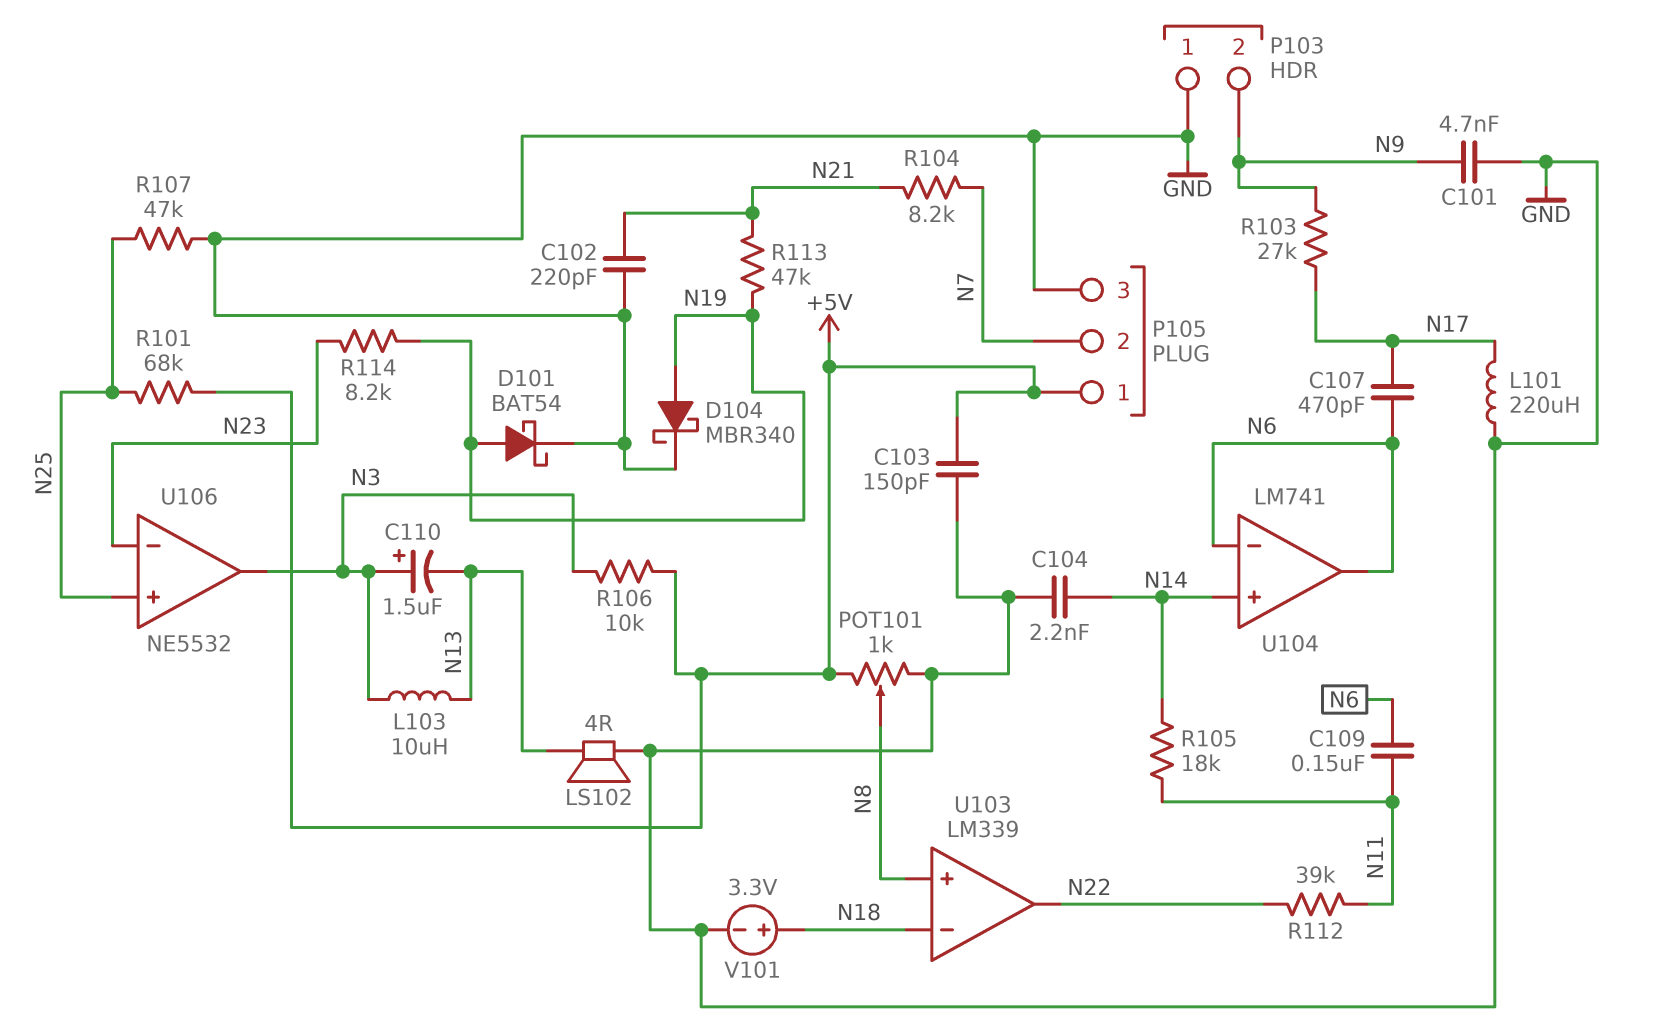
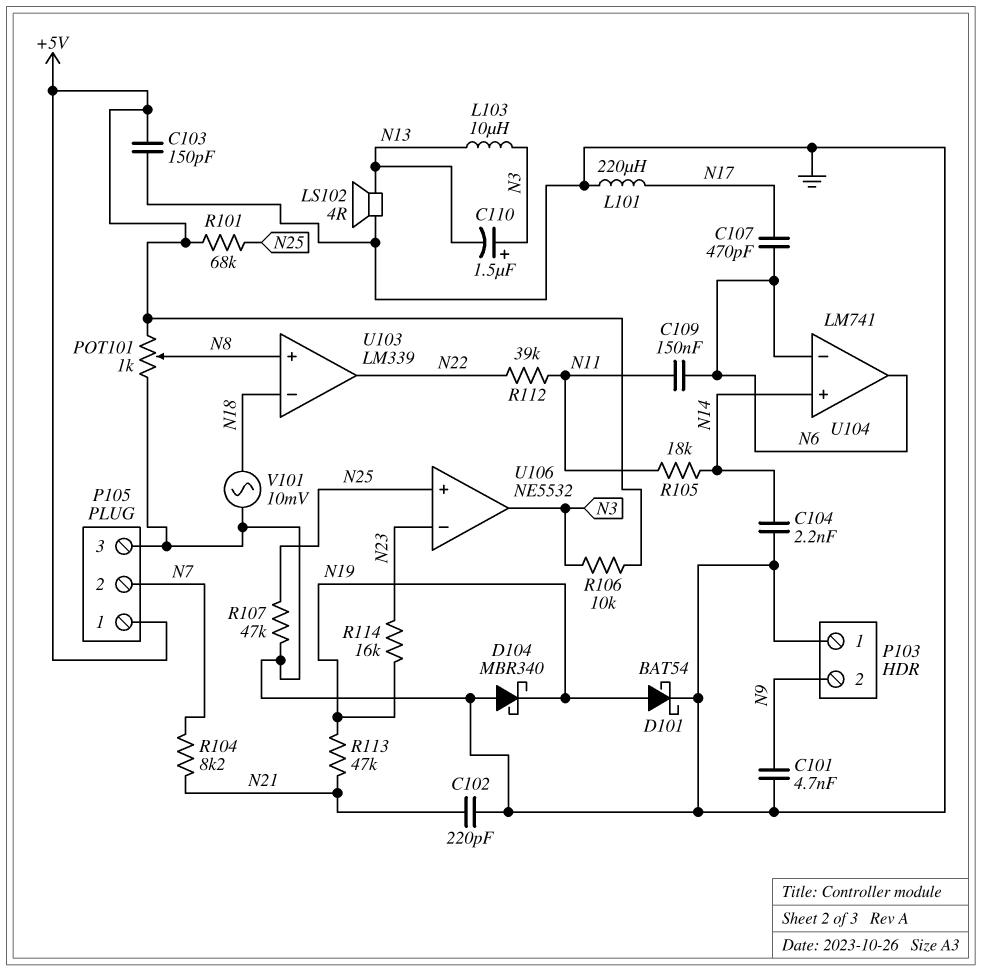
D104: schottky MBR340 (A N19, K GND) -> schottky MBR340 (A GND, K N19)
R103: 27k (N9, N17) -> none
R114: 8.2k (N19, N23) -> 16k (N19, N23)
V101: 3.3V (plus N18, minus GND) -> AC 10mV (GND, N18)

